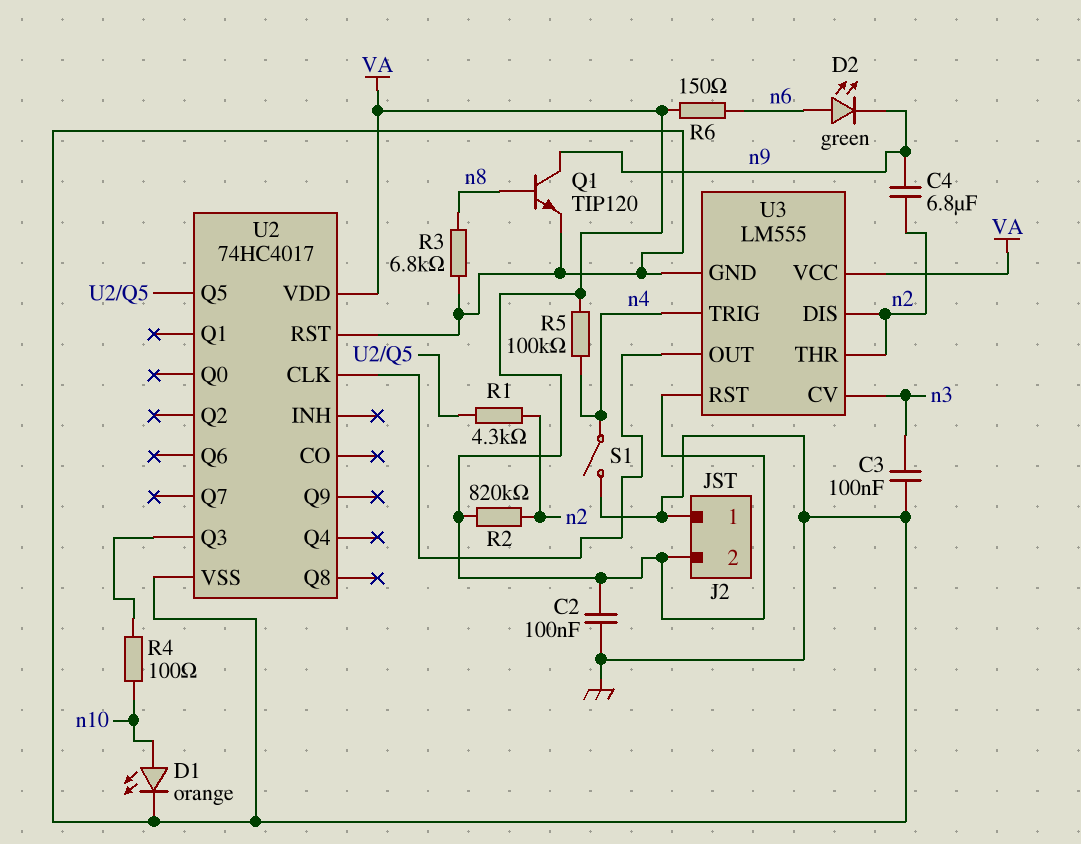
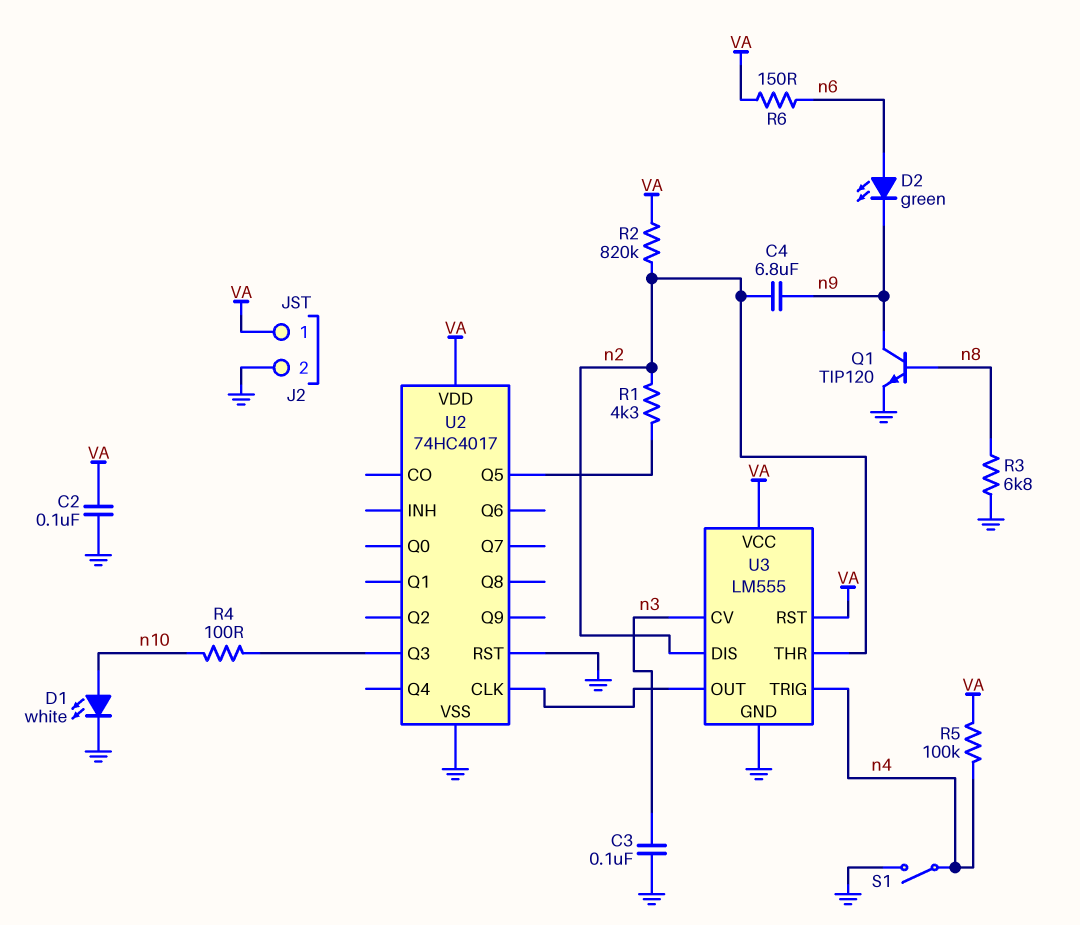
D1: LED orange (A n10, K GND) -> LED white (A n10, K GND)
J2 pin 1: GND -> VA
J2 pin 2: VA -> GND

